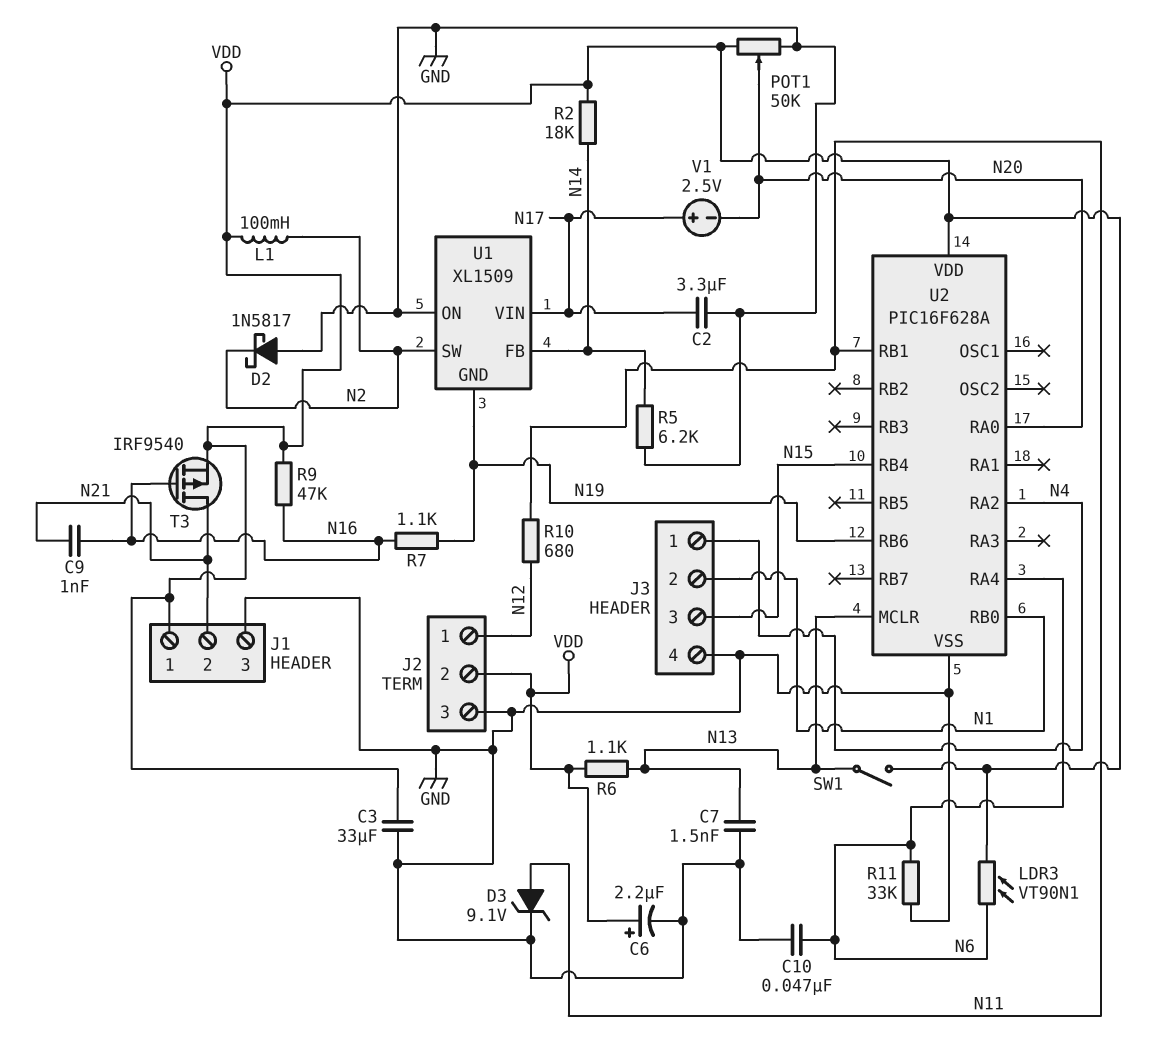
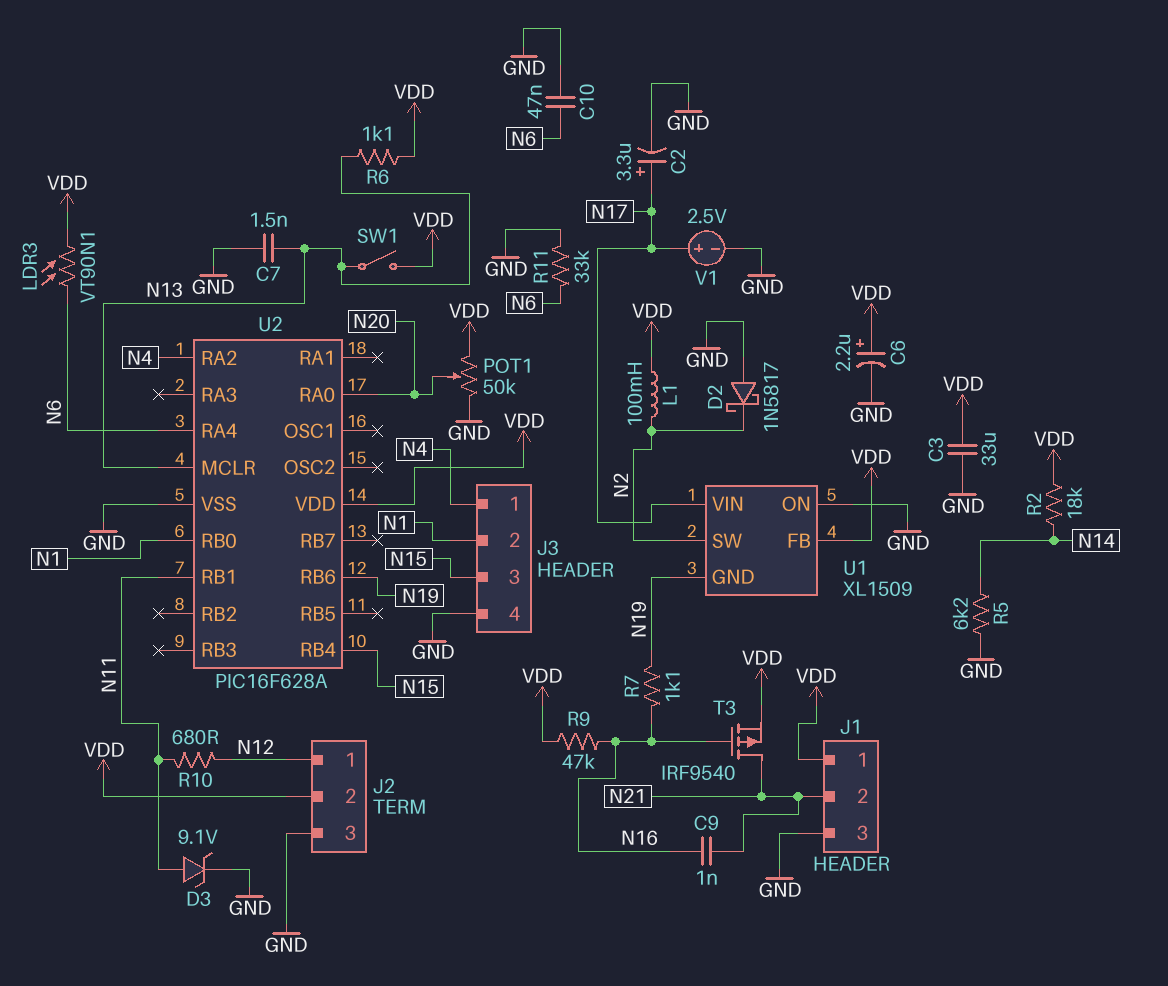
C2: 3.3uF (GND, N17) -> 3.3uF (plus N17, minus GND)
U1 pin FB: N14 -> VDD
V1: 2.5V (plus N17, minus N20) -> 2.5V (plus N17, minus GND)

